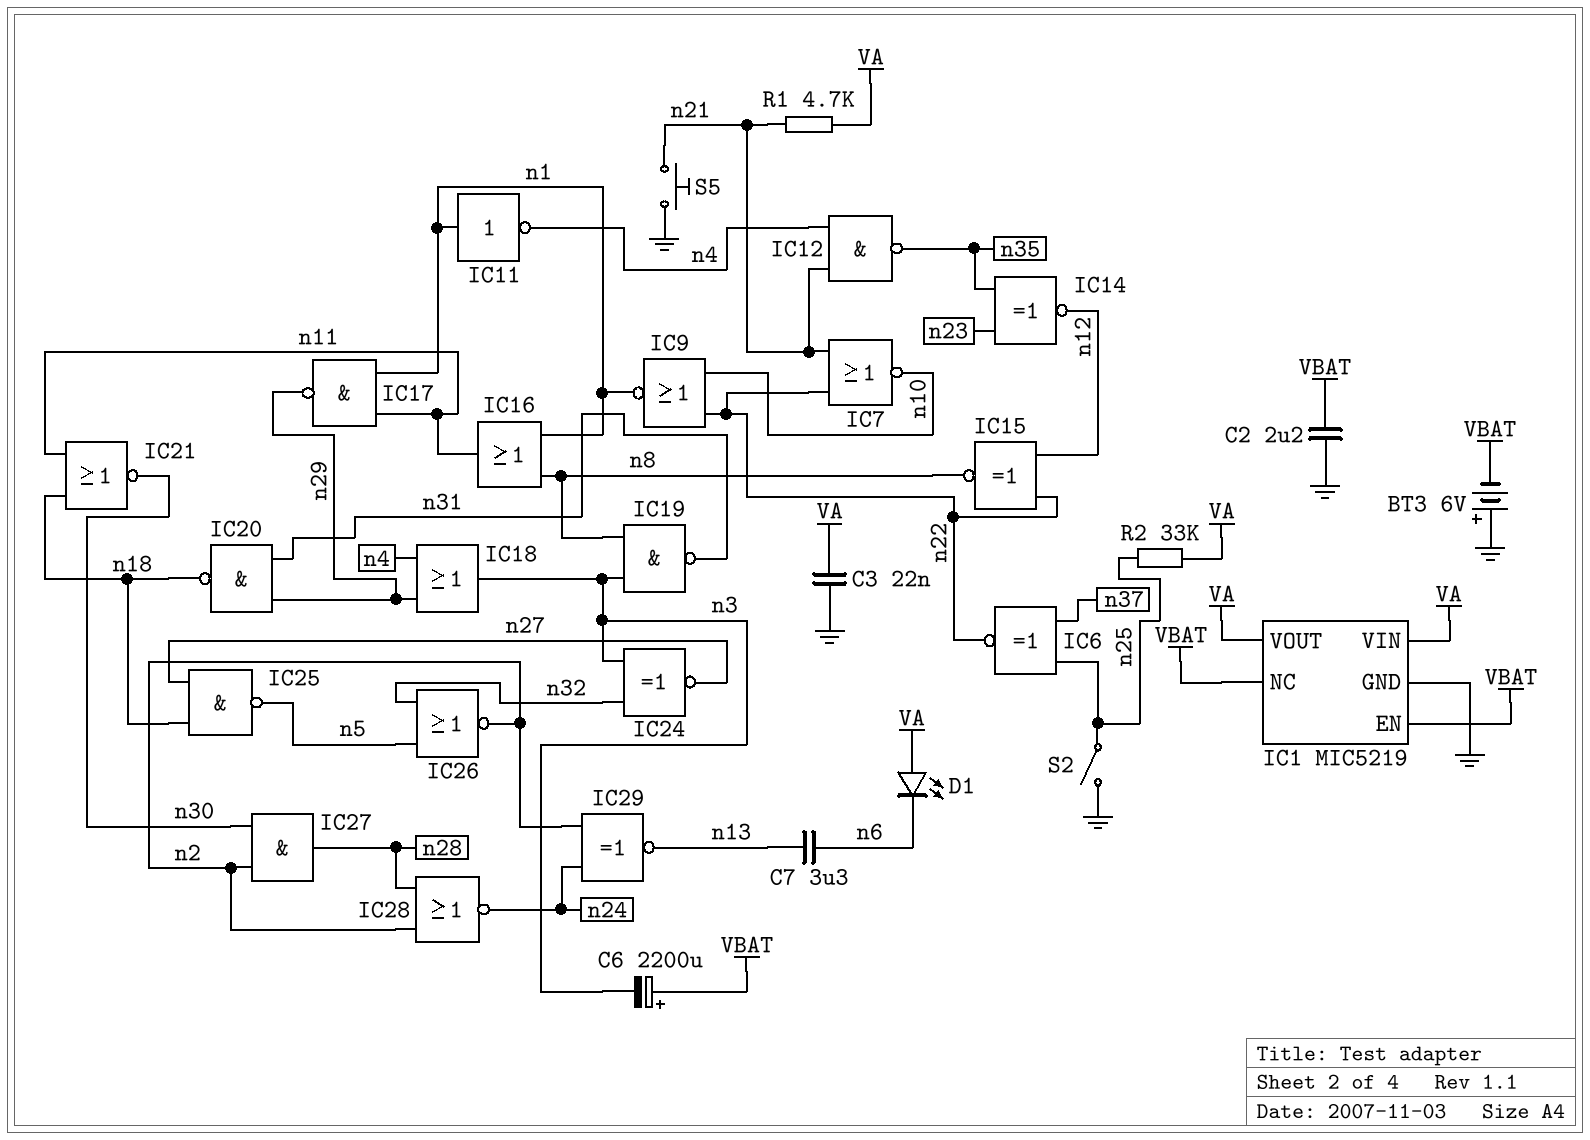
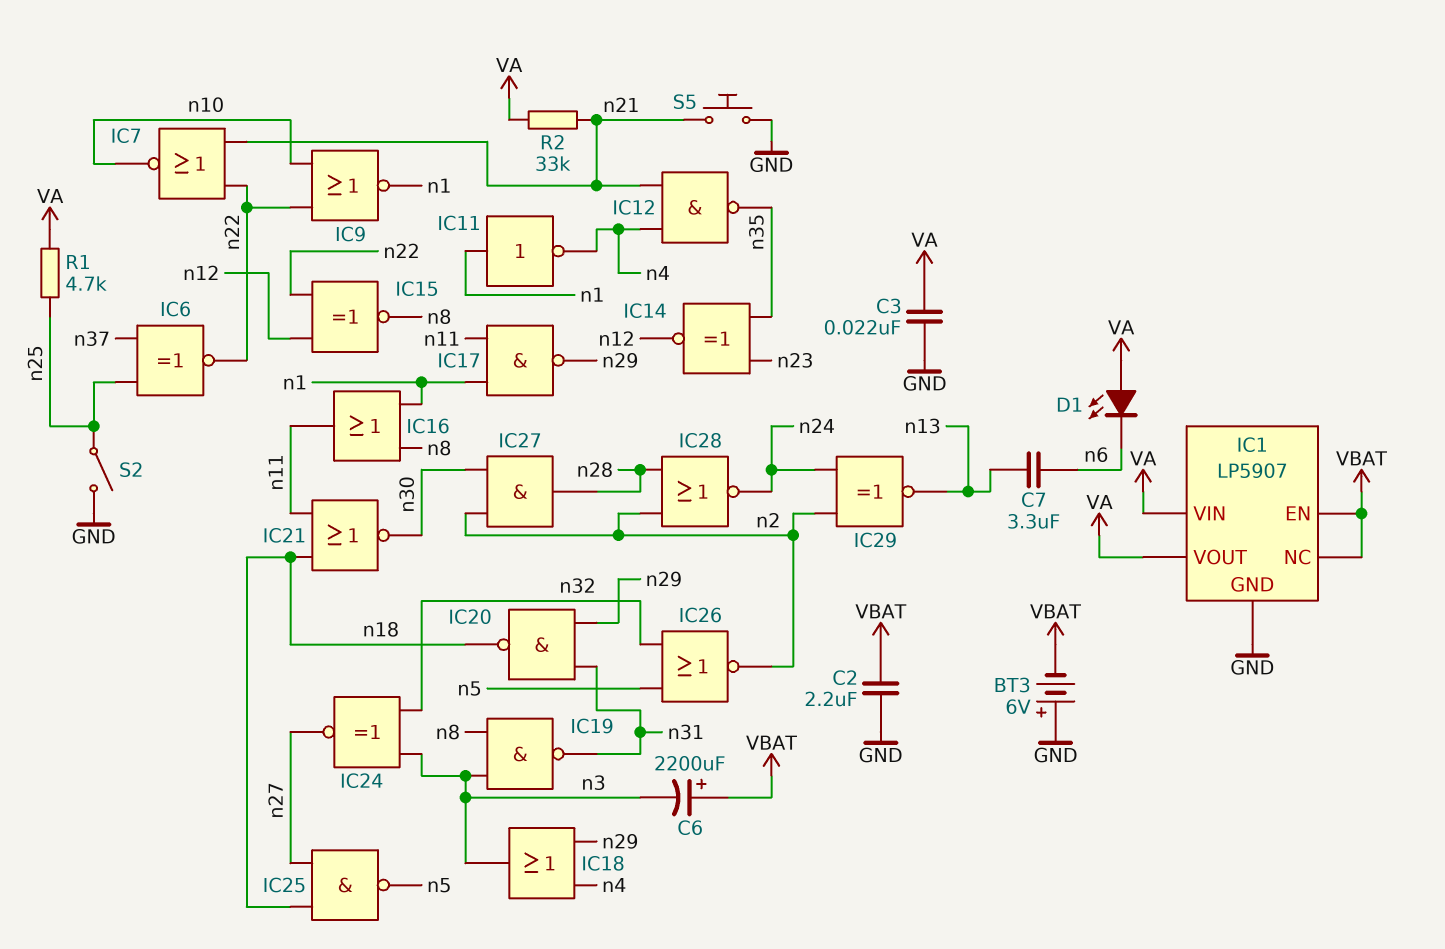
IC1: MIC5219 -> LP5907
R1: 4.7k (VA, n21) -> 4.7k (VA, n25)
R2: 33k (VA, n25) -> 33k (VA, n21)

